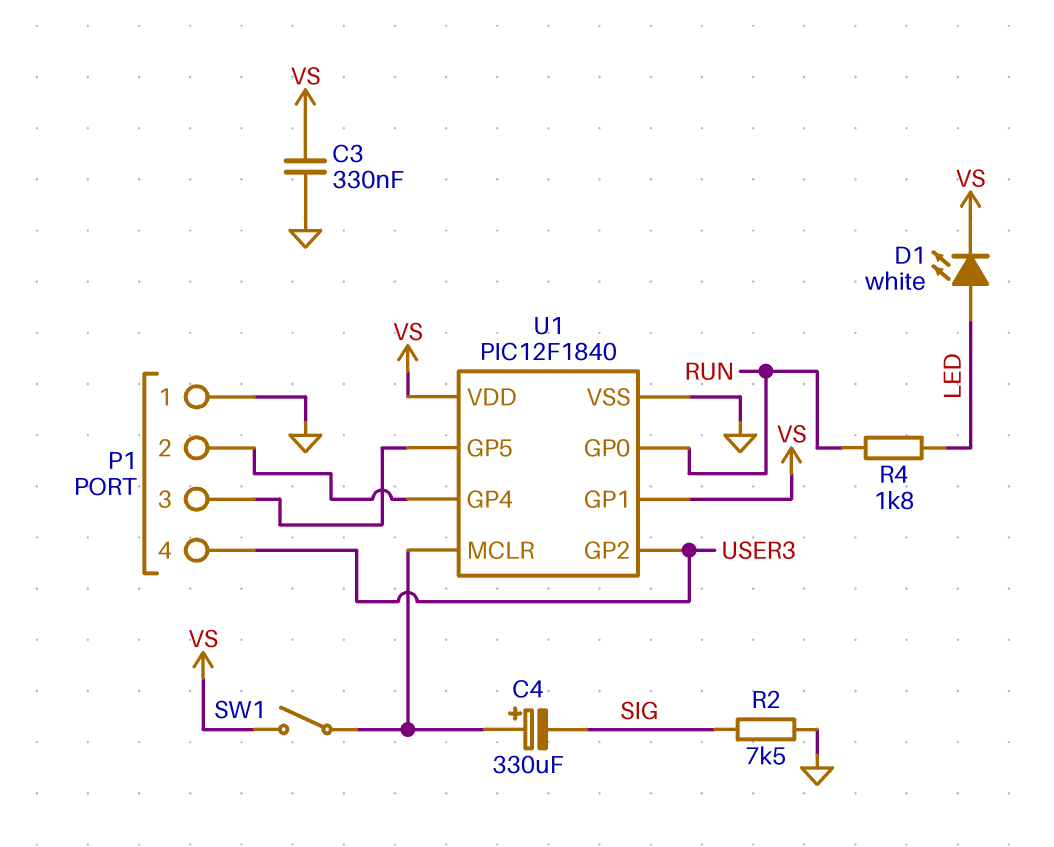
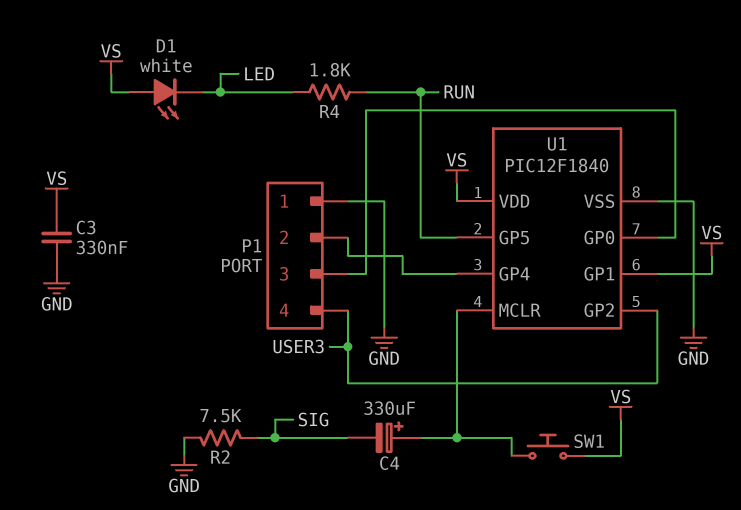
D1: LED white (A LED, K VS) -> LED white (A VS, K LED)
SW1: switch (U1/MCLR, VS) -> button (U1/MCLR, VS)
U1 pin GP0: RUN -> P1/3
U1 pin GP5: P1/3 -> RUN

